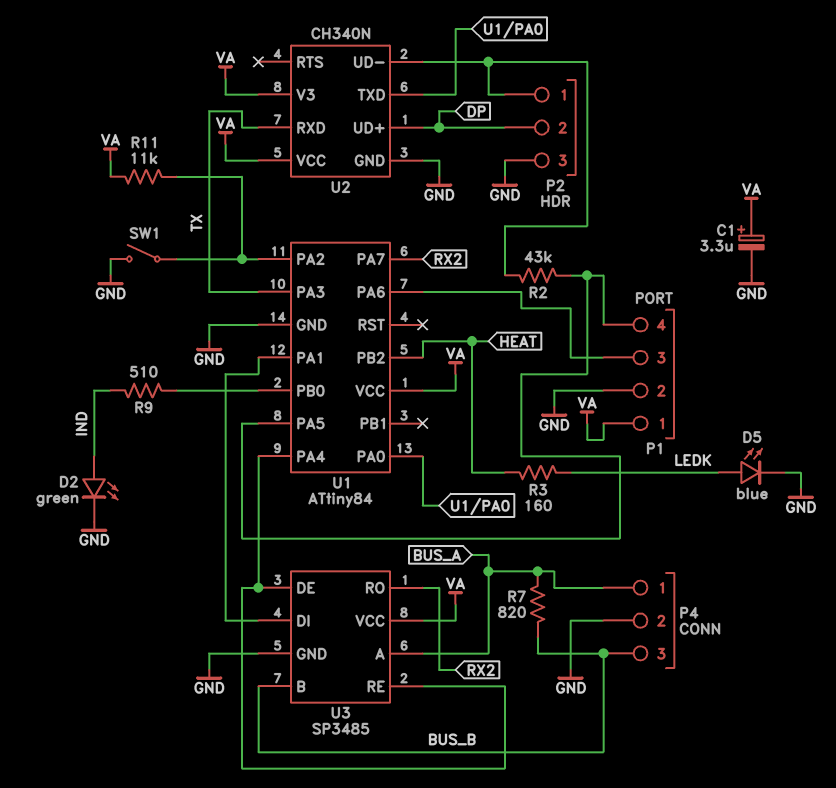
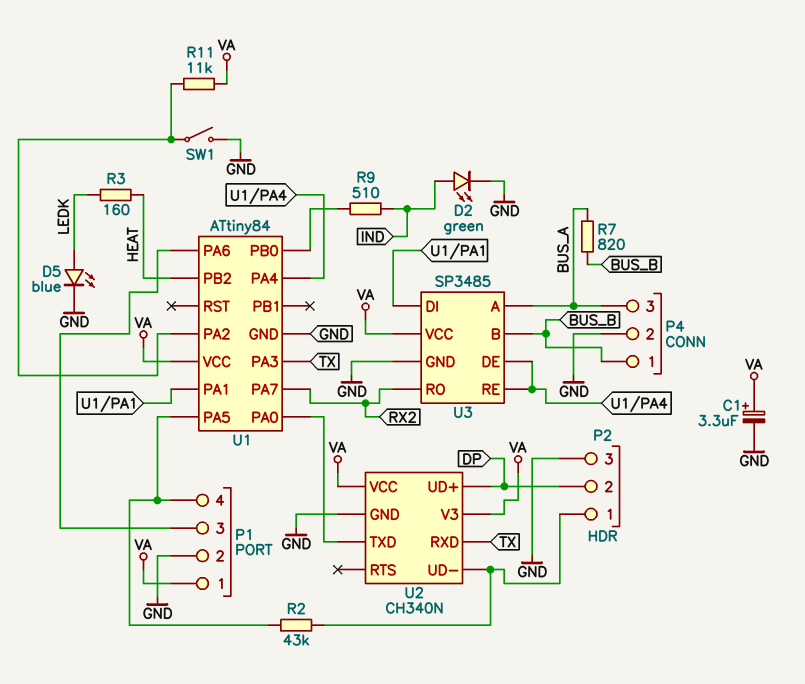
P4 pin 1: BUS_A -> BUS_B
P4 pin 3: BUS_B -> BUS_A

